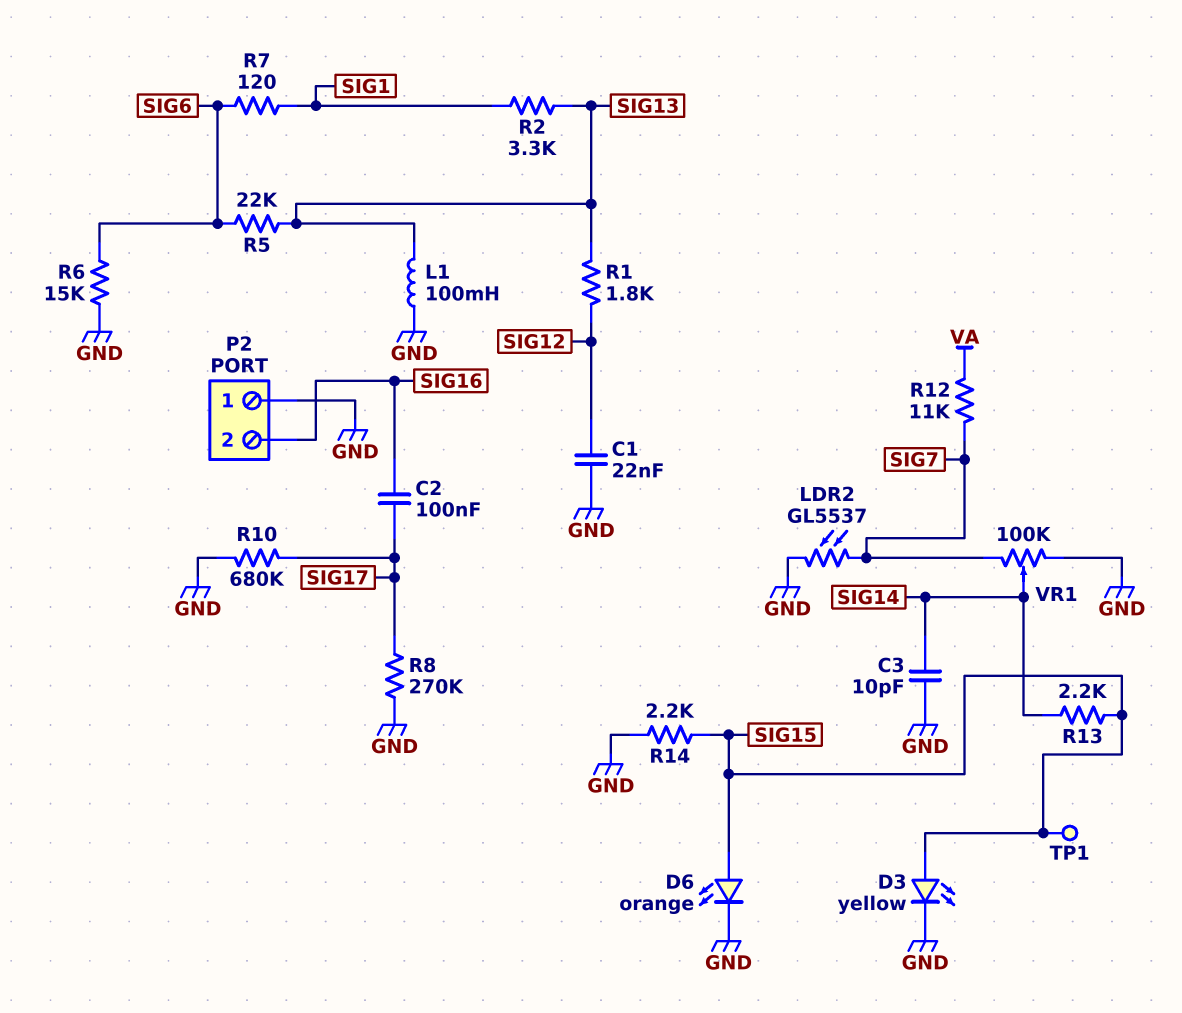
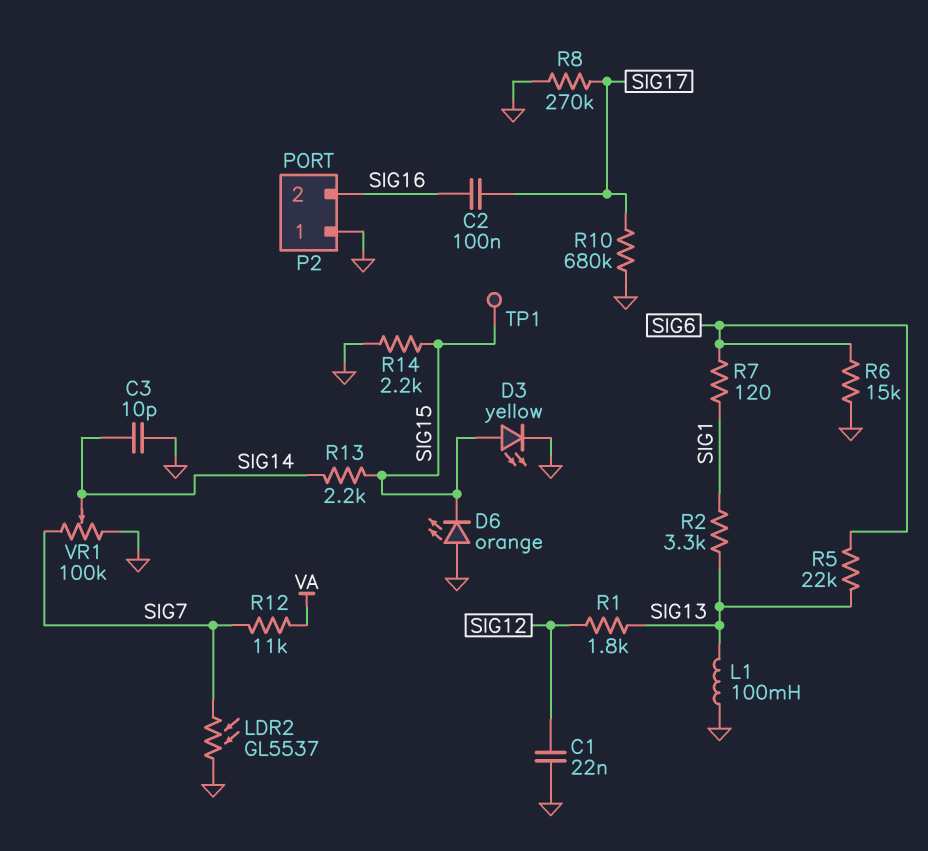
D6: LED orange (A SIG15, K GND) -> LED orange (A GND, K SIG15)

